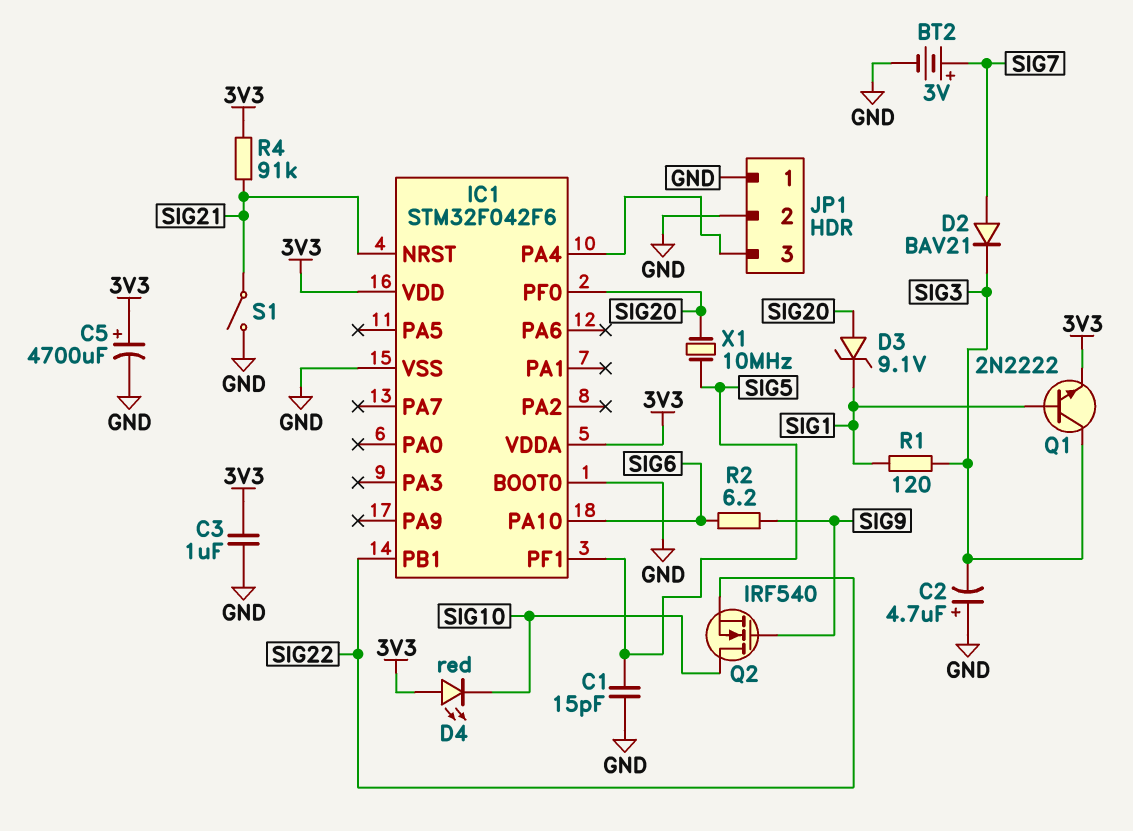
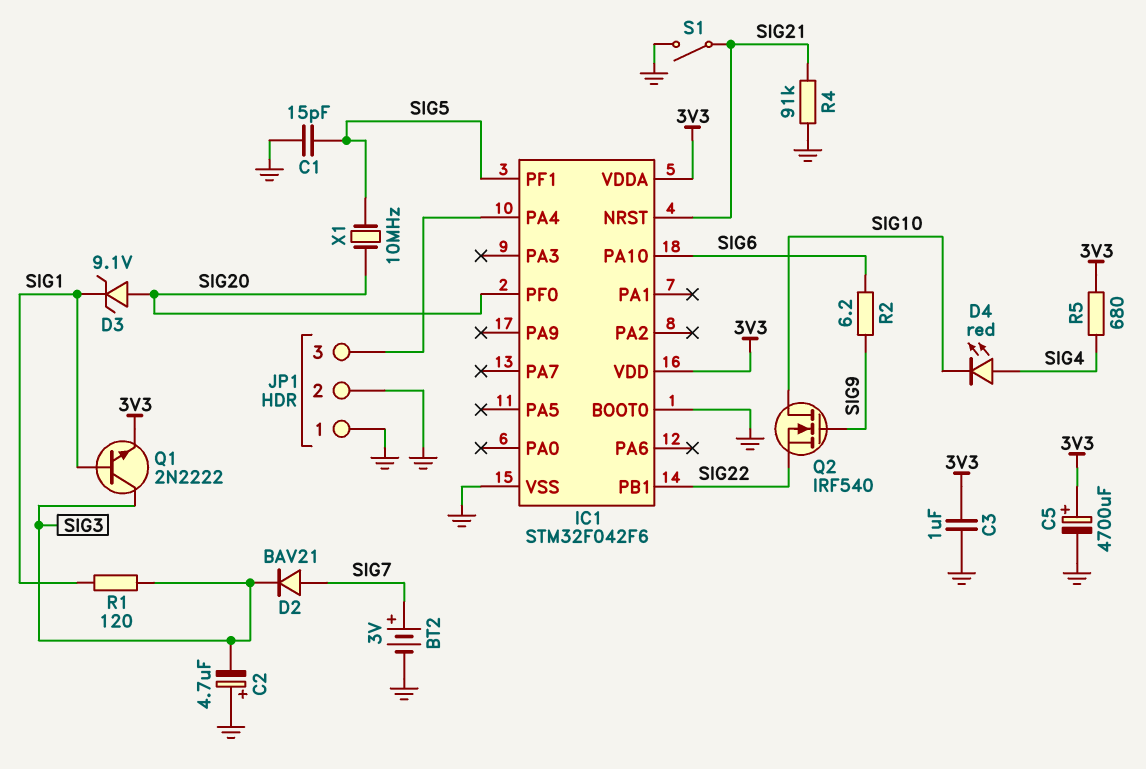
D4: LED red (A 3V3, K SIG10) -> LED red (A SIG4, K SIG10)
R4: 91k (3V3, SIG21) -> 91k (GND, SIG21)
R5: none -> 680 (3V3, SIG4)

